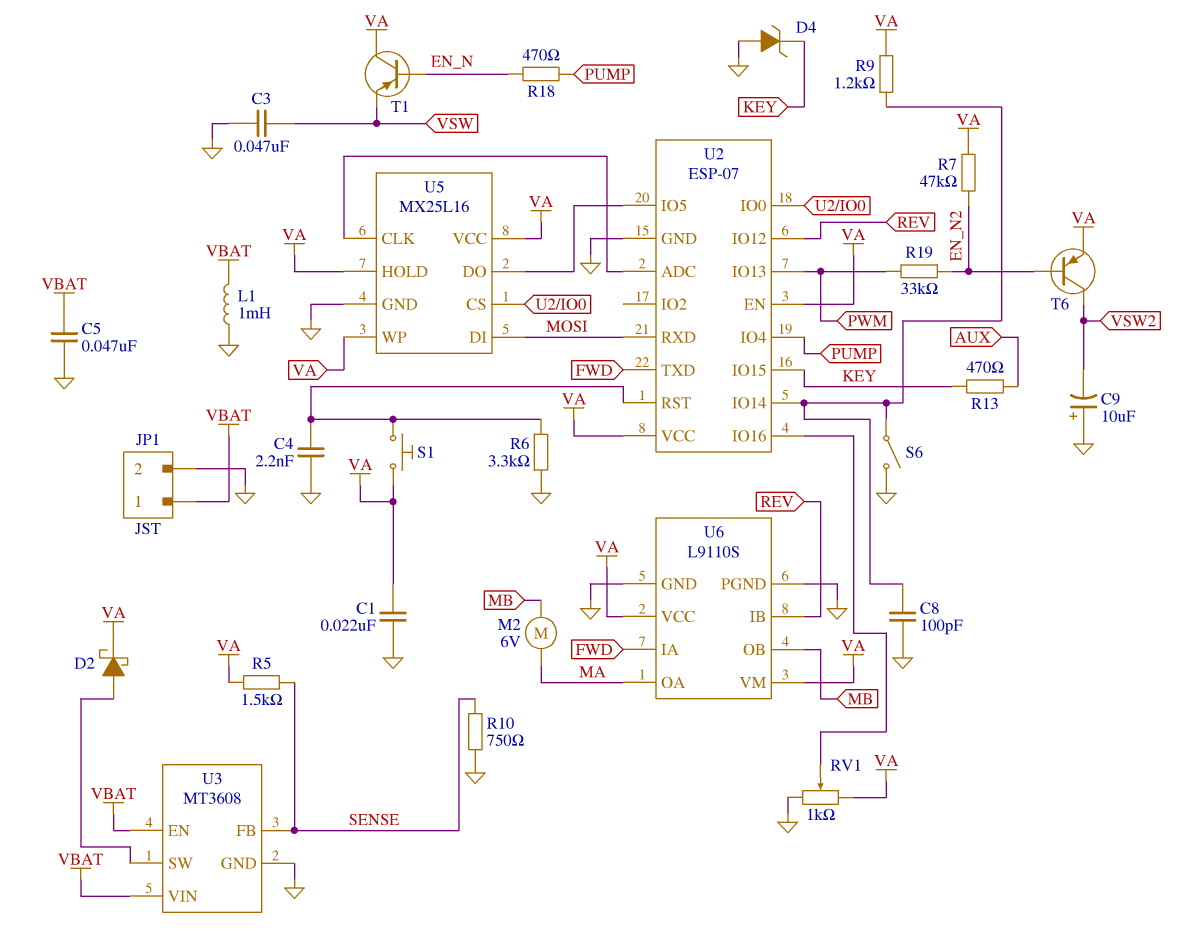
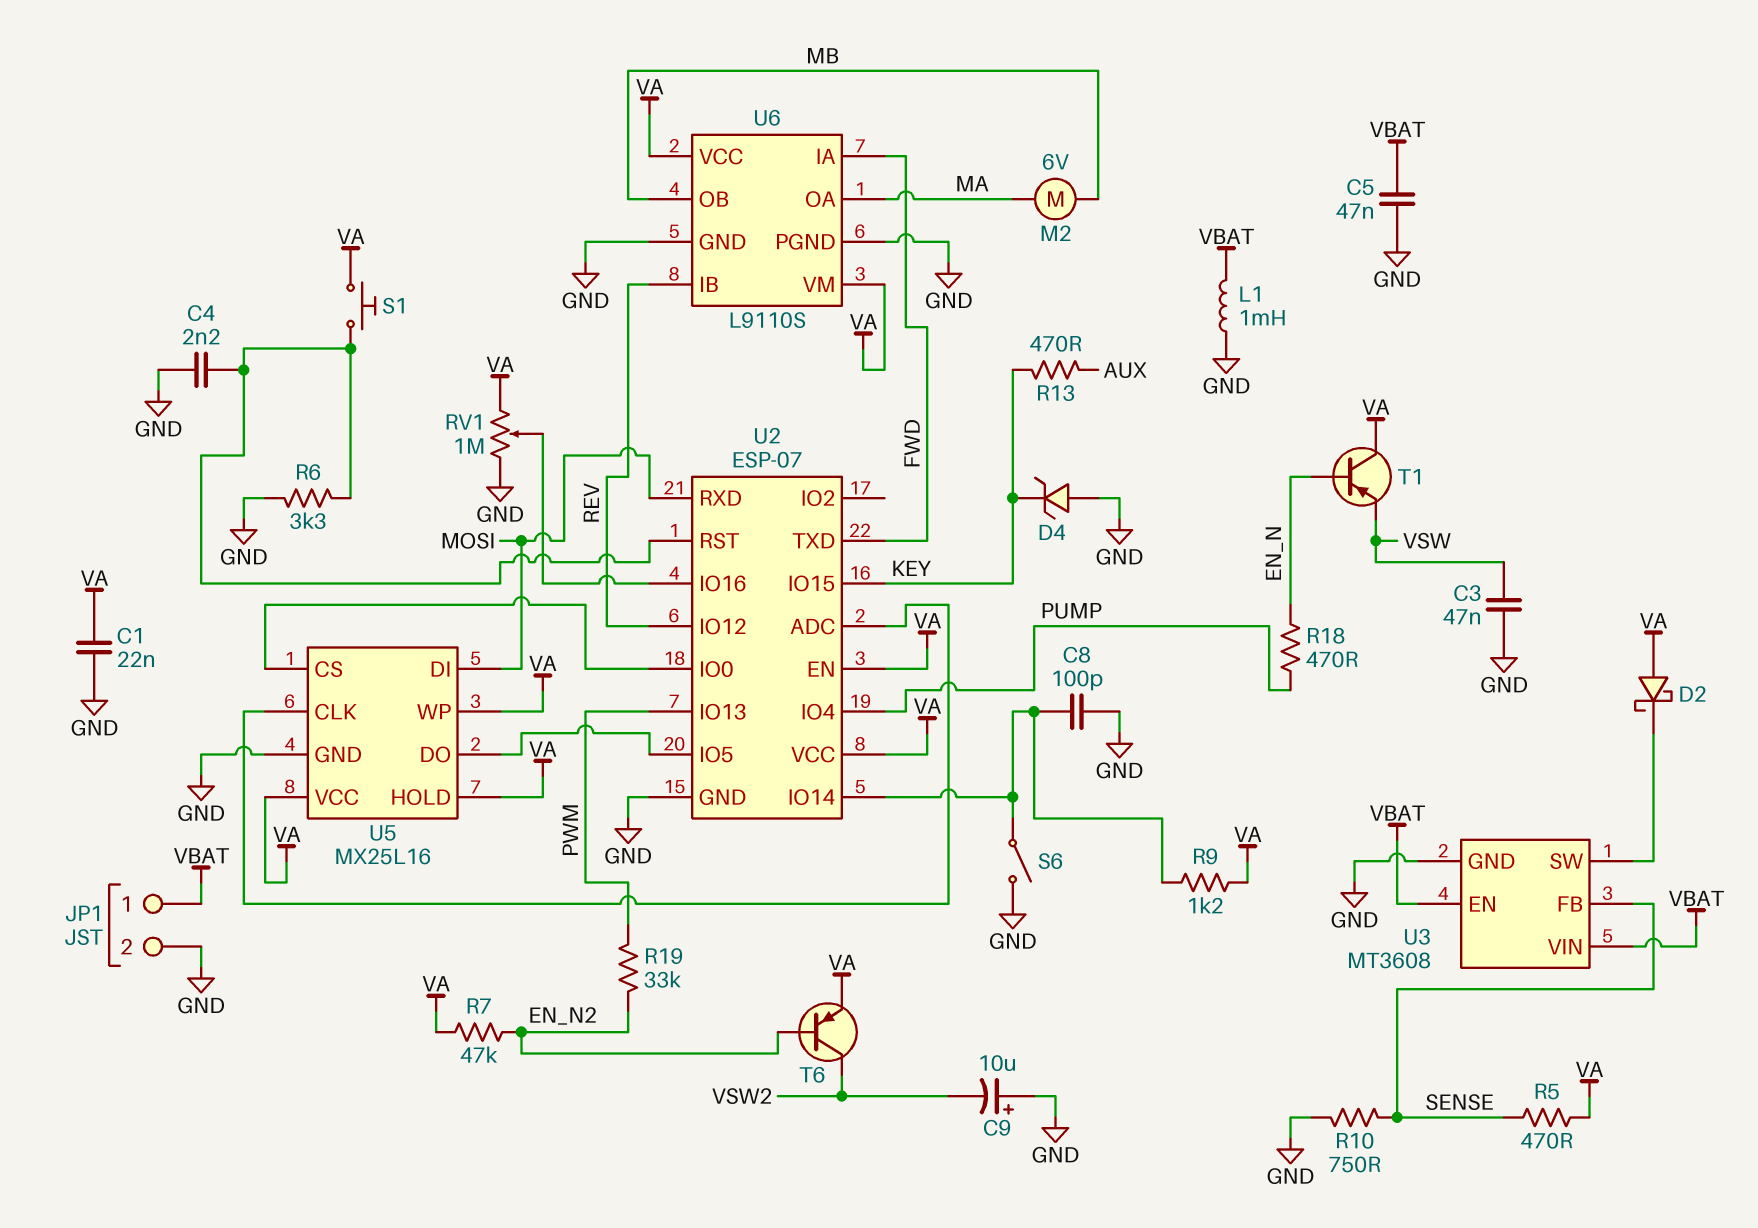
D2: schottky (A U3/SW, K VA) -> schottky (A VA, K U3/SW)
R5: 1.5k (SENSE, VA) -> 470 (SENSE, VA)
RV1: 1k (GND, VA, wiper U2/IO16) -> 1M (GND, VA, wiper U2/IO16)

